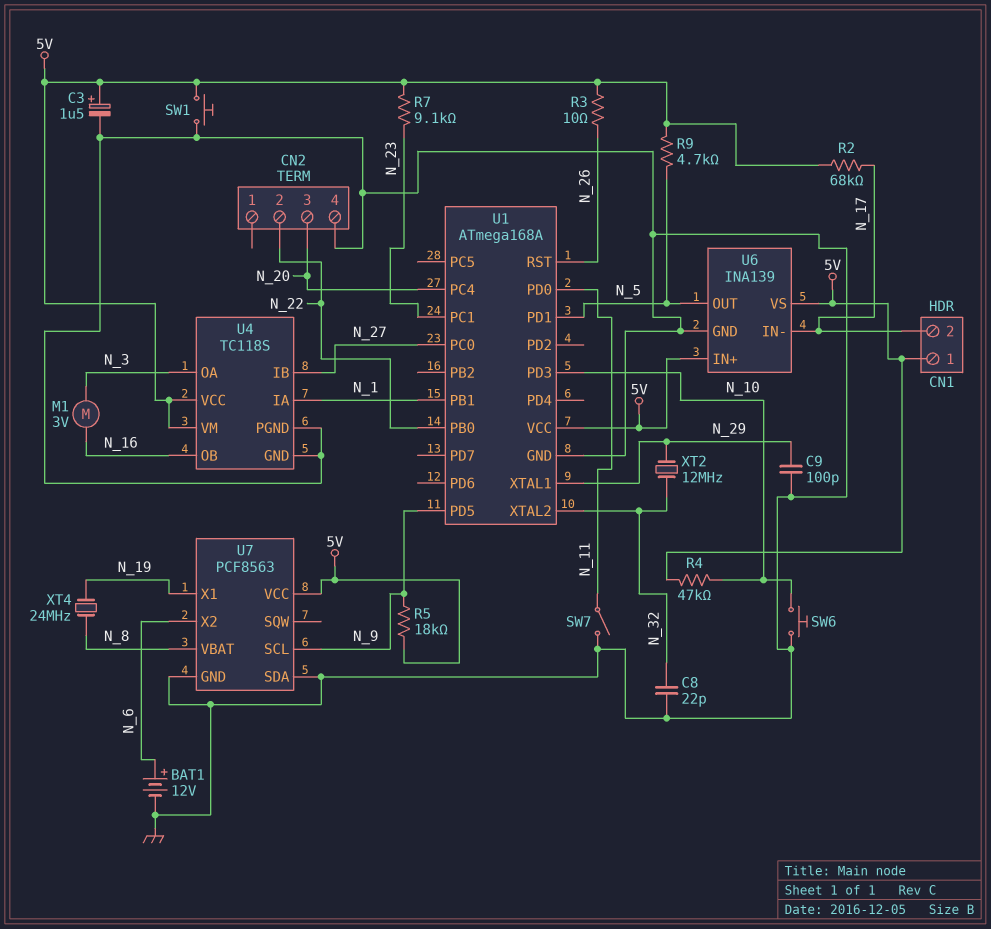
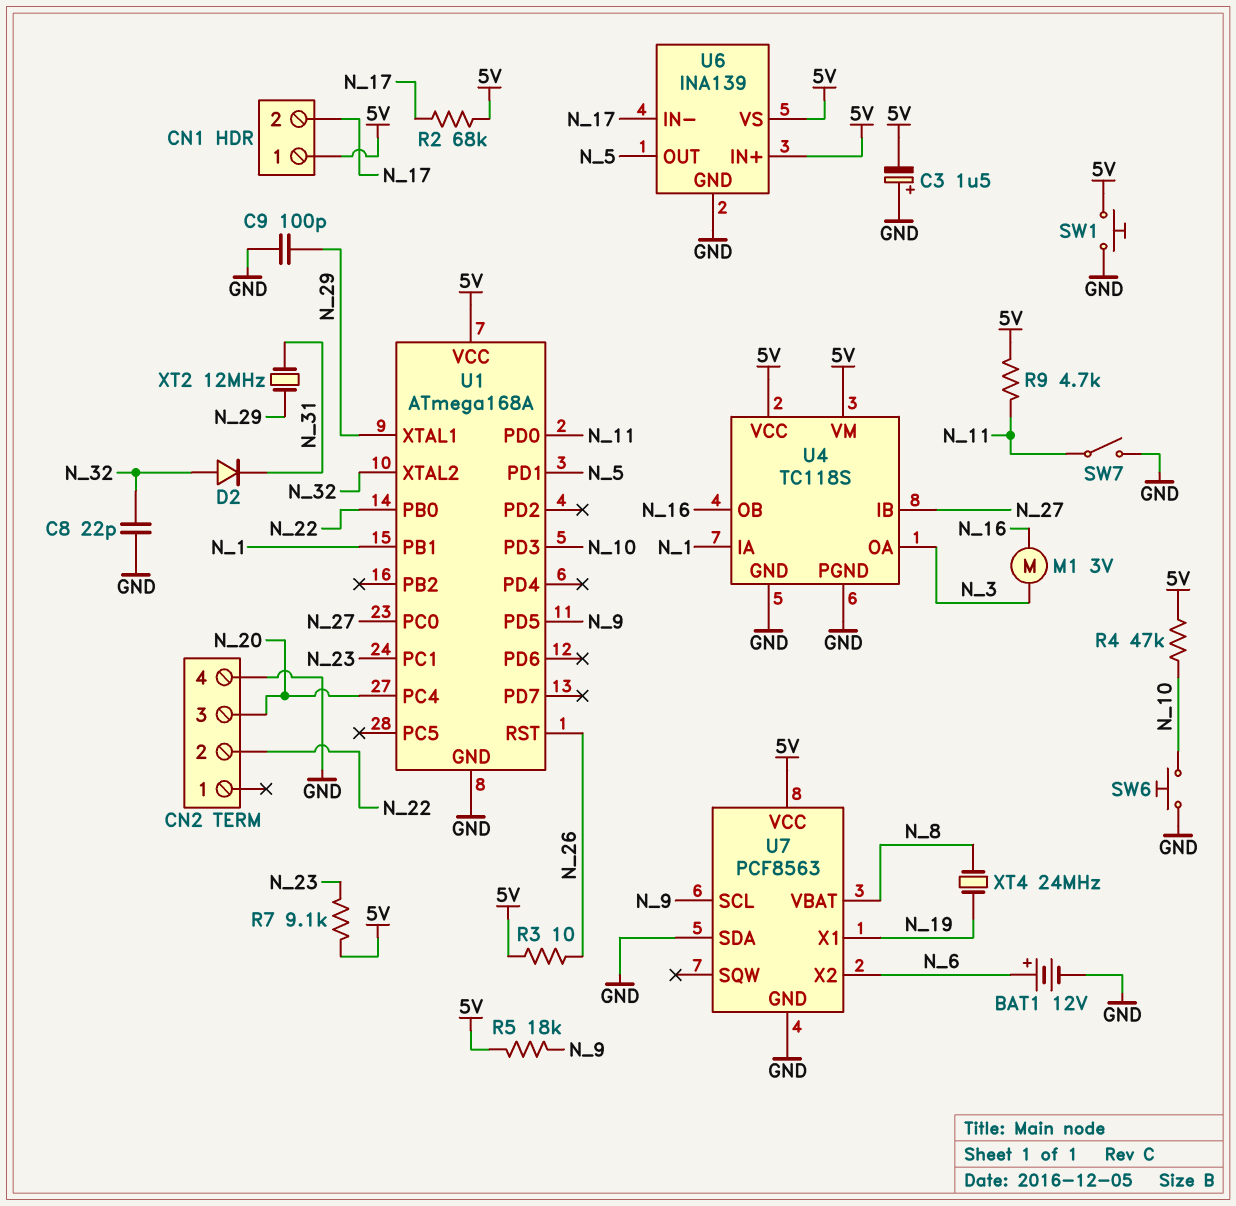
C3: 1.5uF (plus 5V, minus GND) -> 1.5uF (plus GND, minus 5V)
D2: none -> diode (A N_32, K N_31)
R9: 4.7k (5V, N_5) -> 4.7k (5V, N_11)
XT2: 12MHz (N_29, N_32) -> 12MHz (N_29, N_31)

